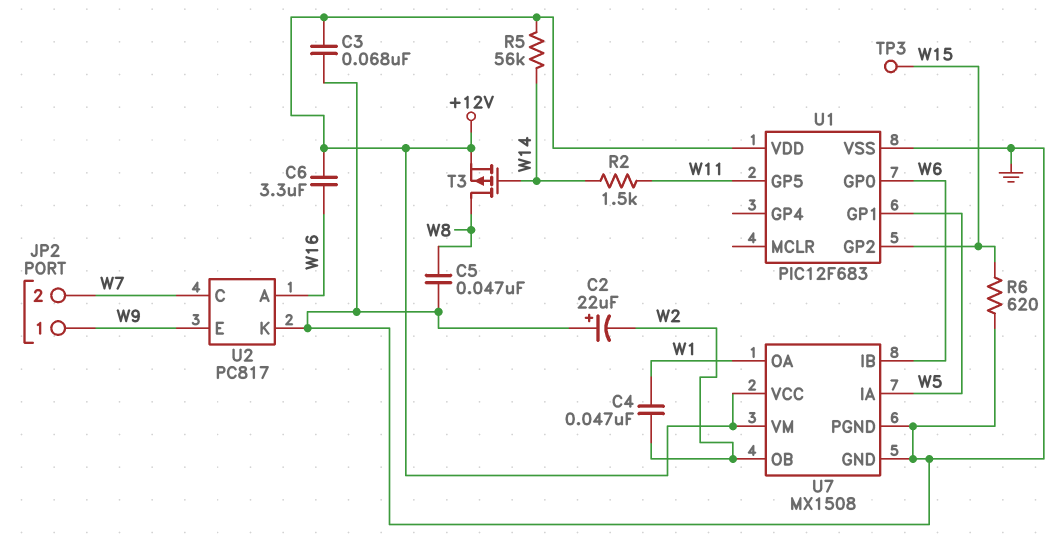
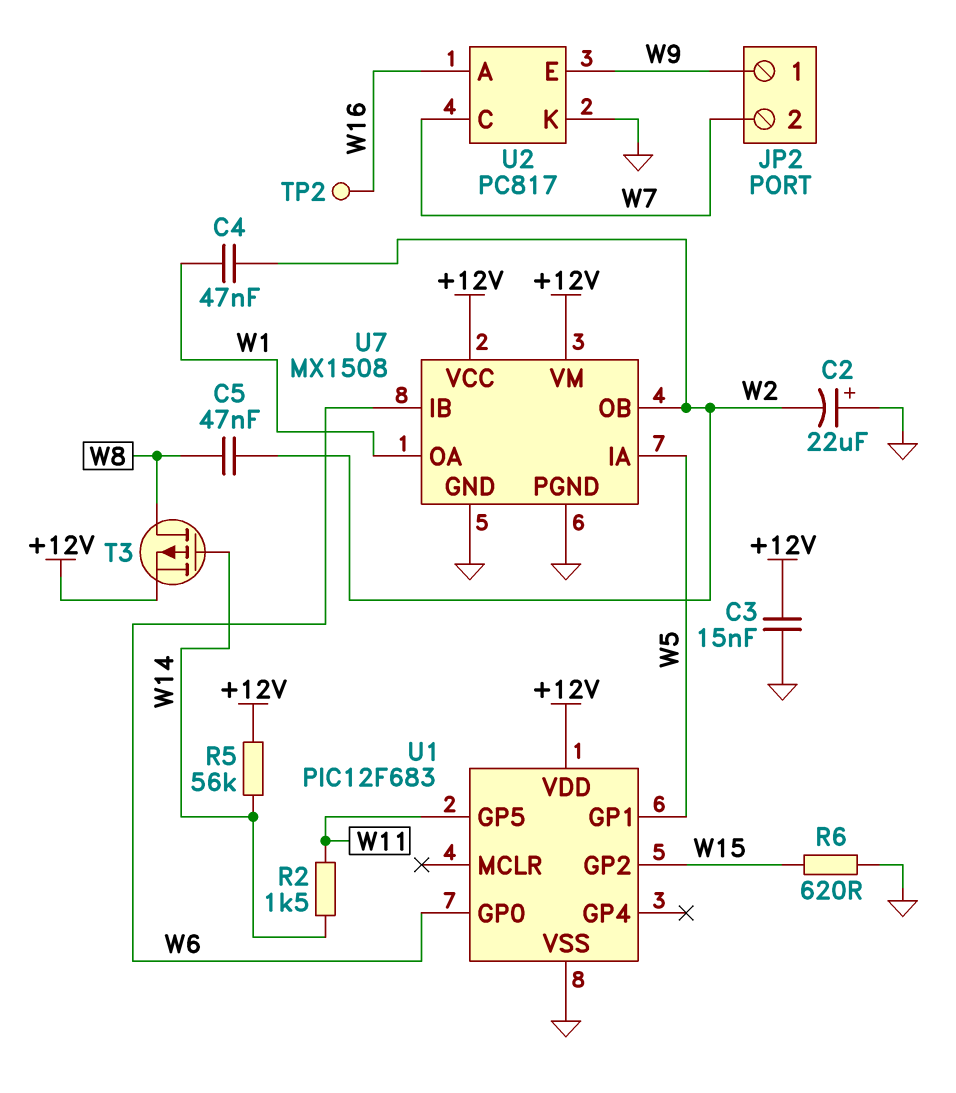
C3: 68nF (+12V, GND) -> 15nF (+12V, GND)
C5: 47nF (GND, W8) -> 47nF (W2, W8)
C6: 3.3uF (+12V, W16) -> none
TP2: none -> test point (W16)
TP3: test point (W15) -> none

